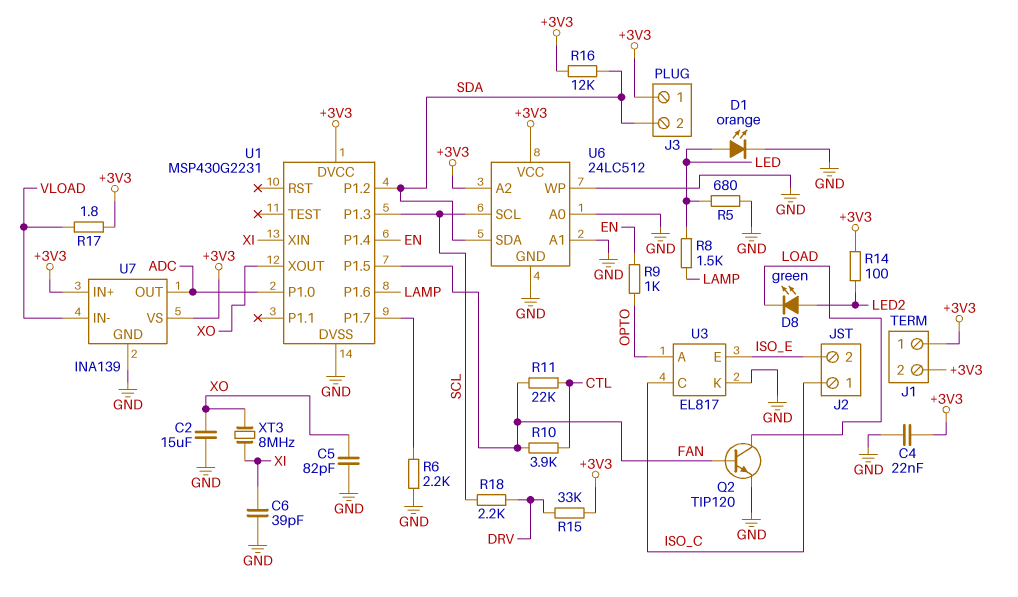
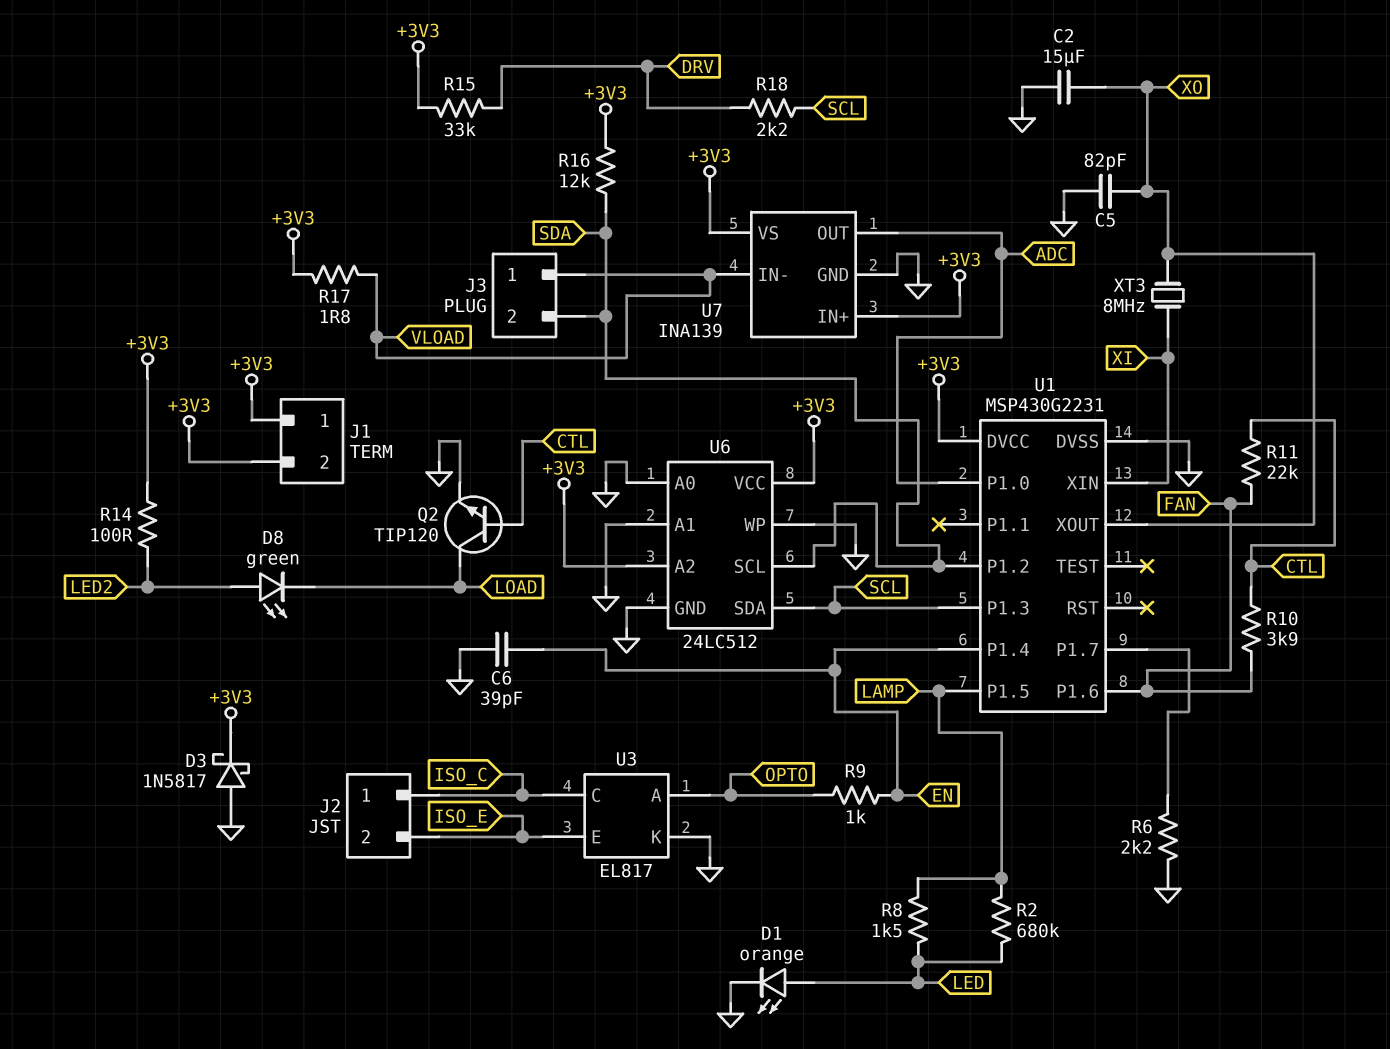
C4: 22nF (+3V3, GND) -> none
C6: 39pF (GND, XI) -> 39pF (EN, GND)
D3: none -> schottky 1N5817 (A GND, K +3V3)
J3 pin 1: +3V3 -> VLOAD
Q2: NPN TIP120 (B FAN, C LOAD, E GND) -> NPN TIP120 (B CTL, C LOAD, E GND)
R2: none -> 680k (LAMP, LED)
R5: 680 (GND, LED) -> none
U1 pin P1.5: FAN -> LAMP
U1 pin P1.6: LAMP -> FAN
U6 pin SCL: SCL -> SDA
U6 pin SDA: SDA -> SCL

